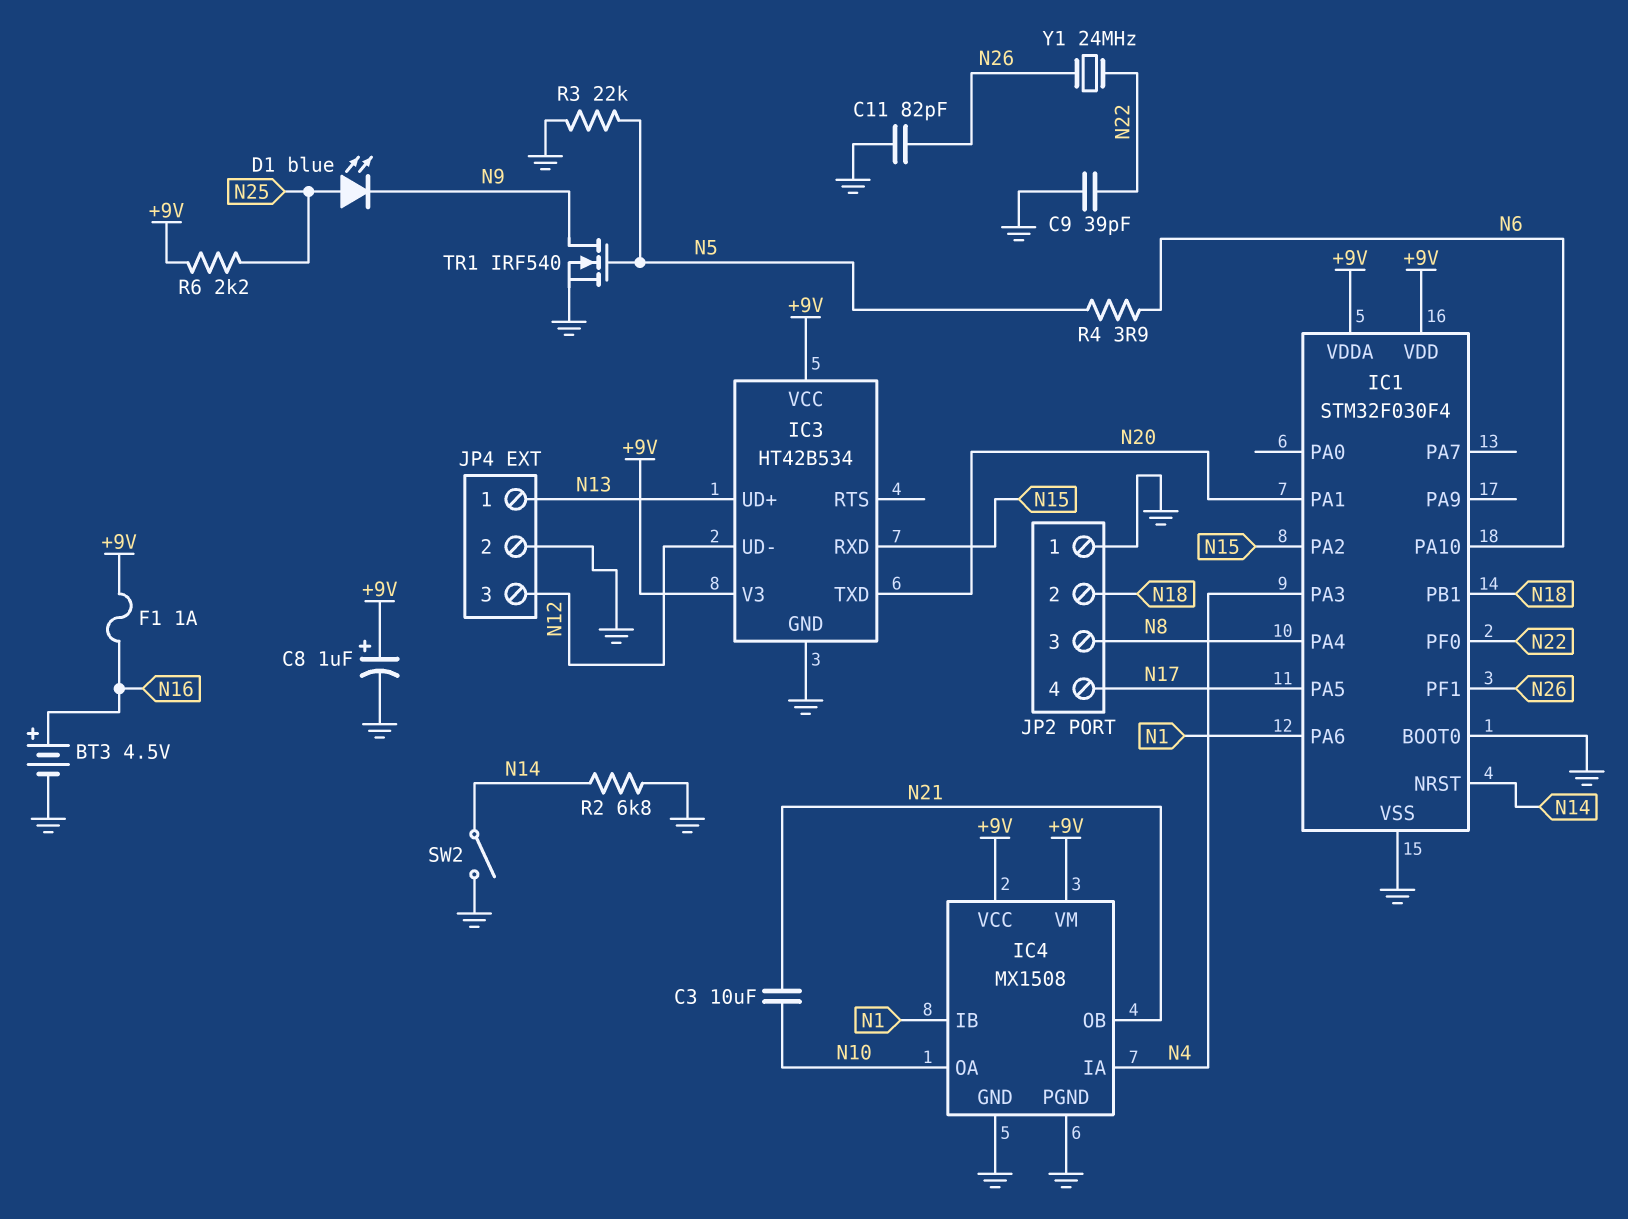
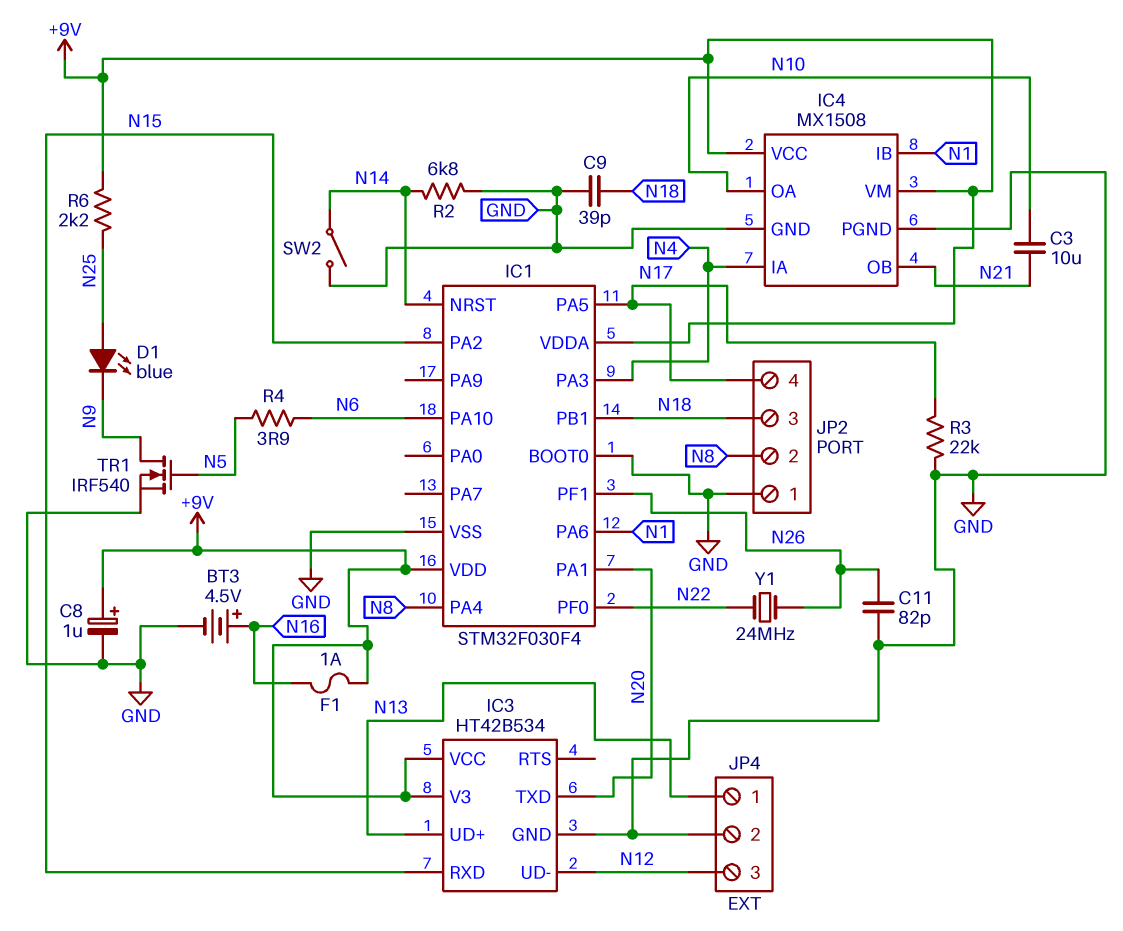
C9: 39pF (GND, N22) -> 39pF (GND, N18)
JP2 pin 2: N18 -> N8
JP2 pin 3: N8 -> N18
R3: 22k (GND, N5) -> 22k (GND, N17)

